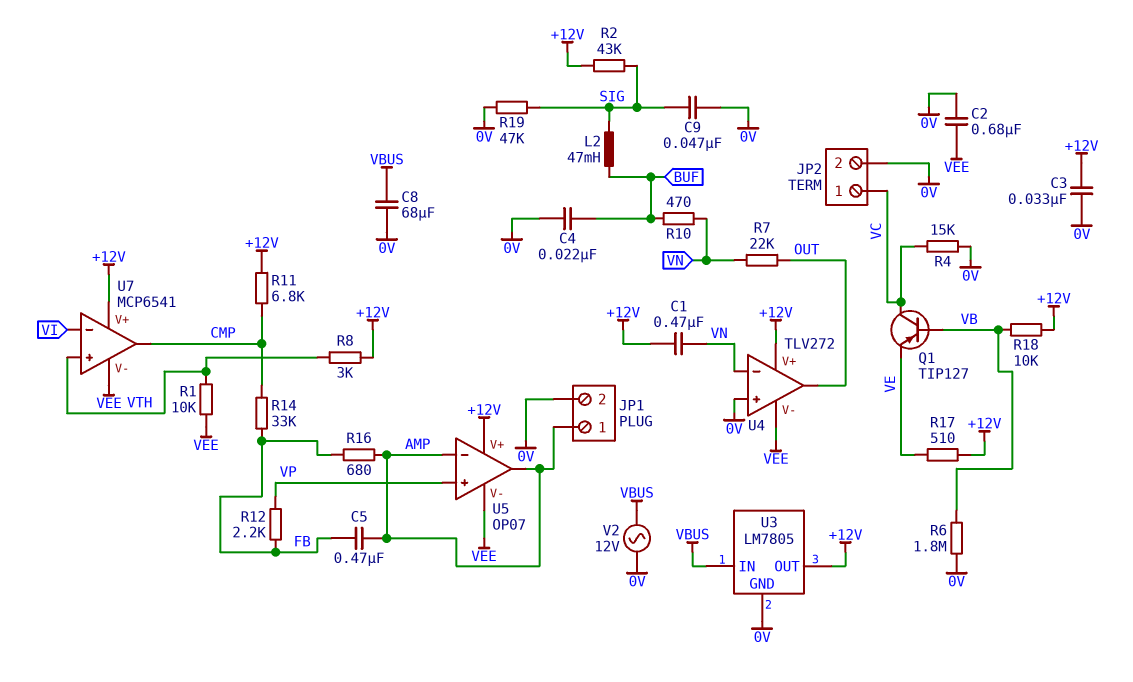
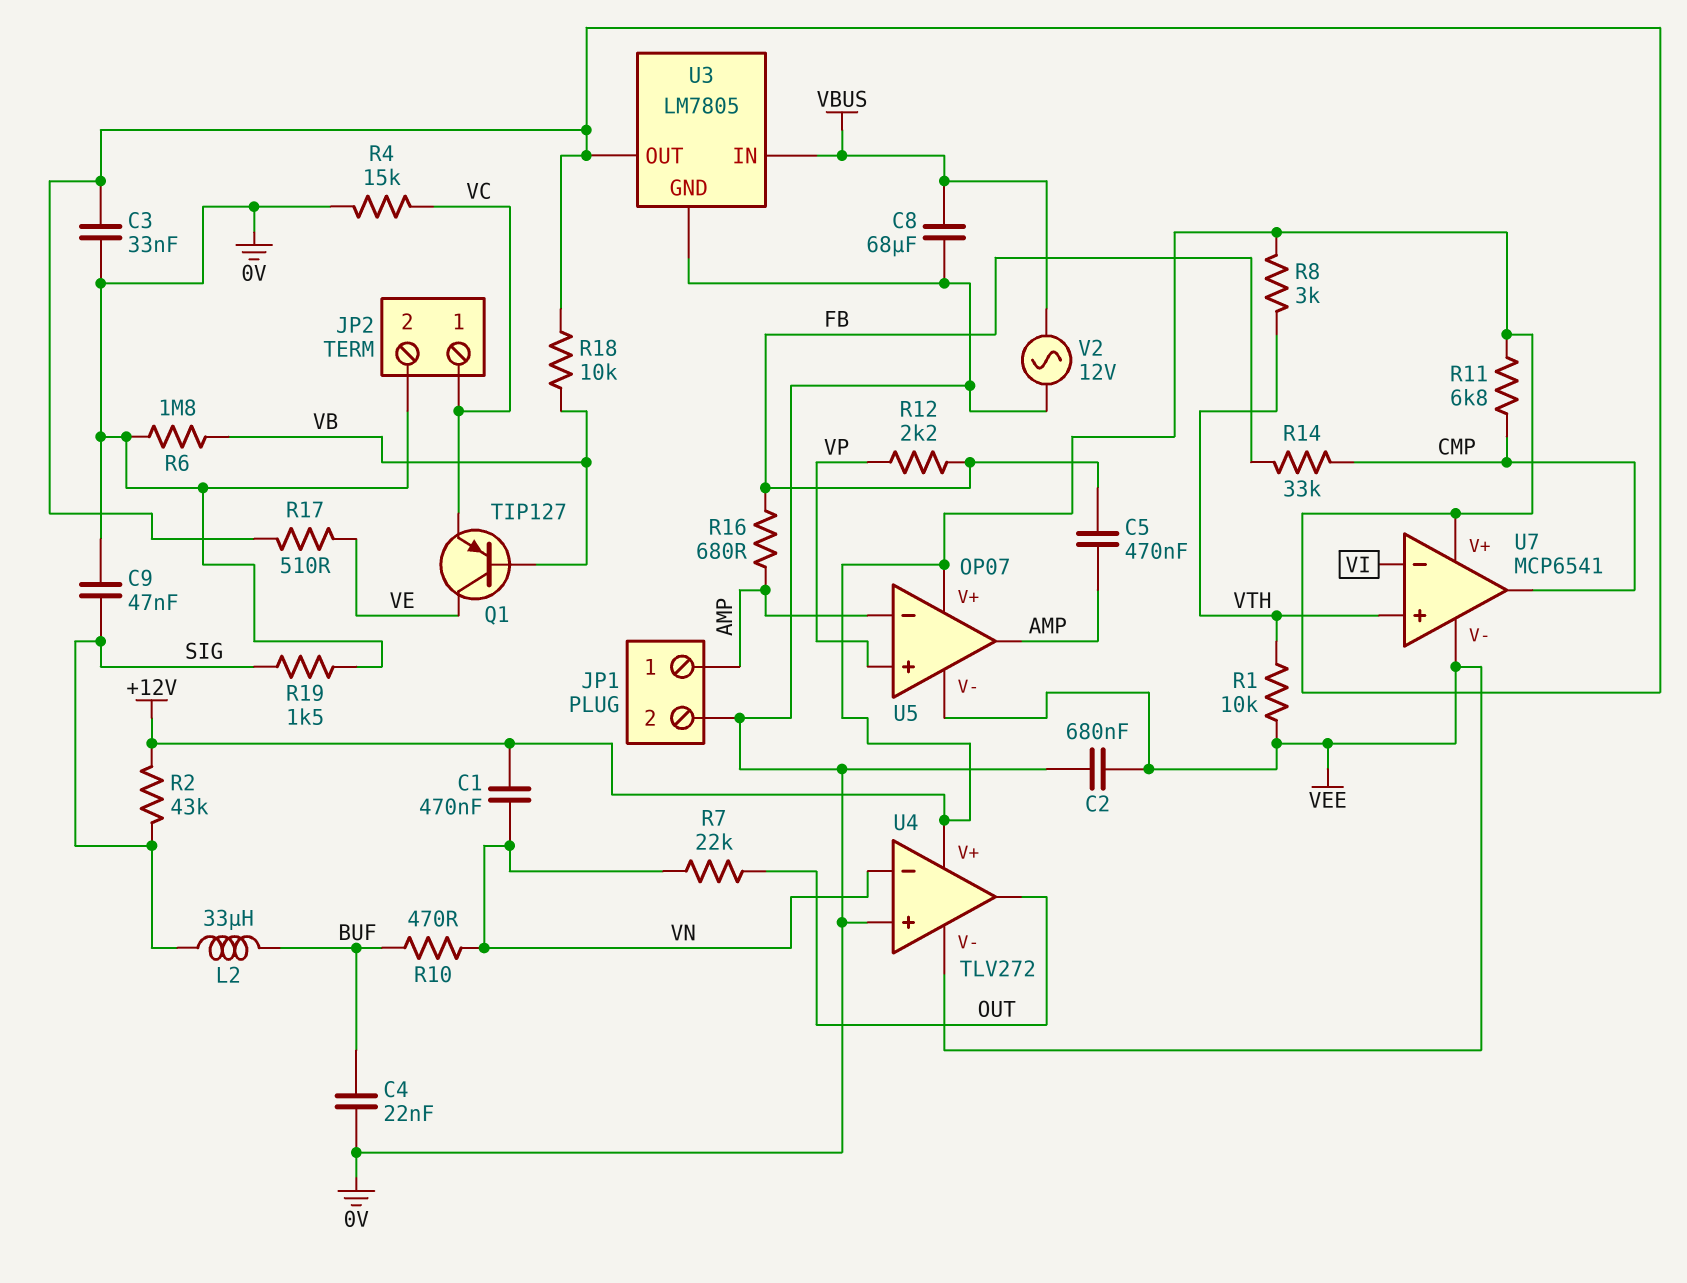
L2: 47mH (BUF, SIG) -> 33uH (BUF, SIG)
Q1: PNP TIP127 (B VB, C VC, E VE) -> PNP TIP127 (B VB, C VE, E VC)
R19: 47k (0V, SIG) -> 1.5k (0V, SIG)

